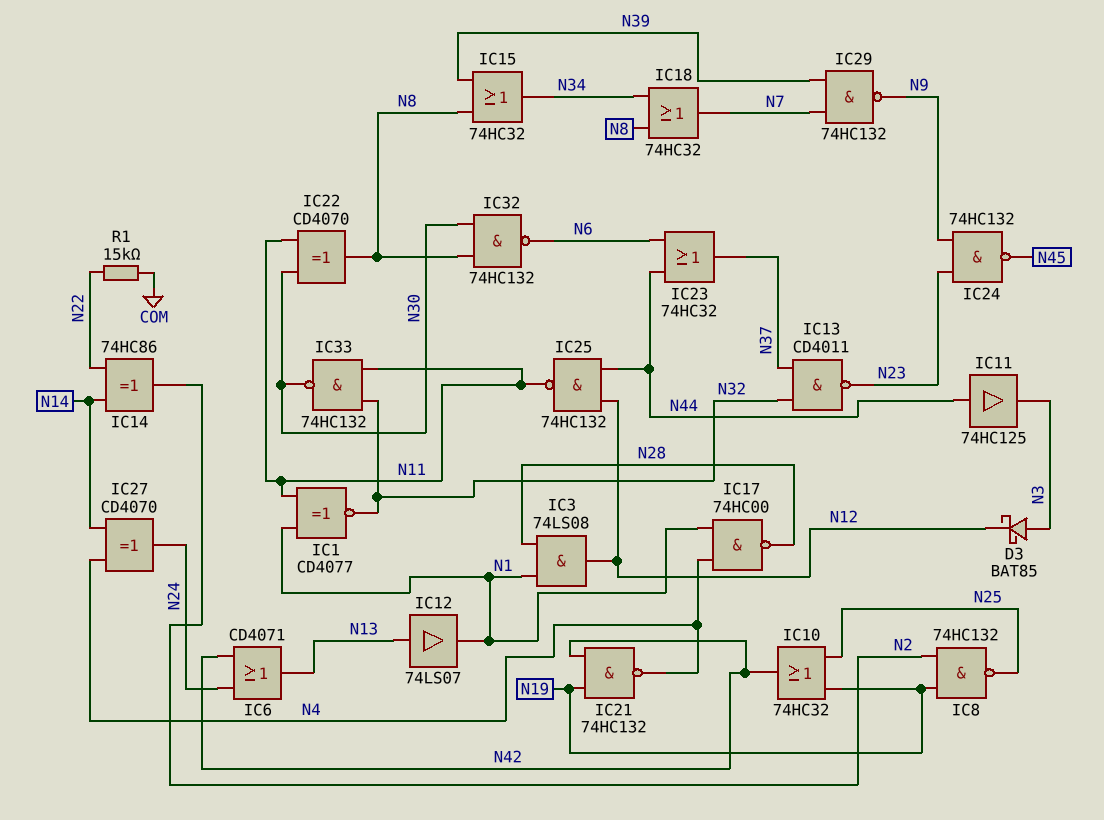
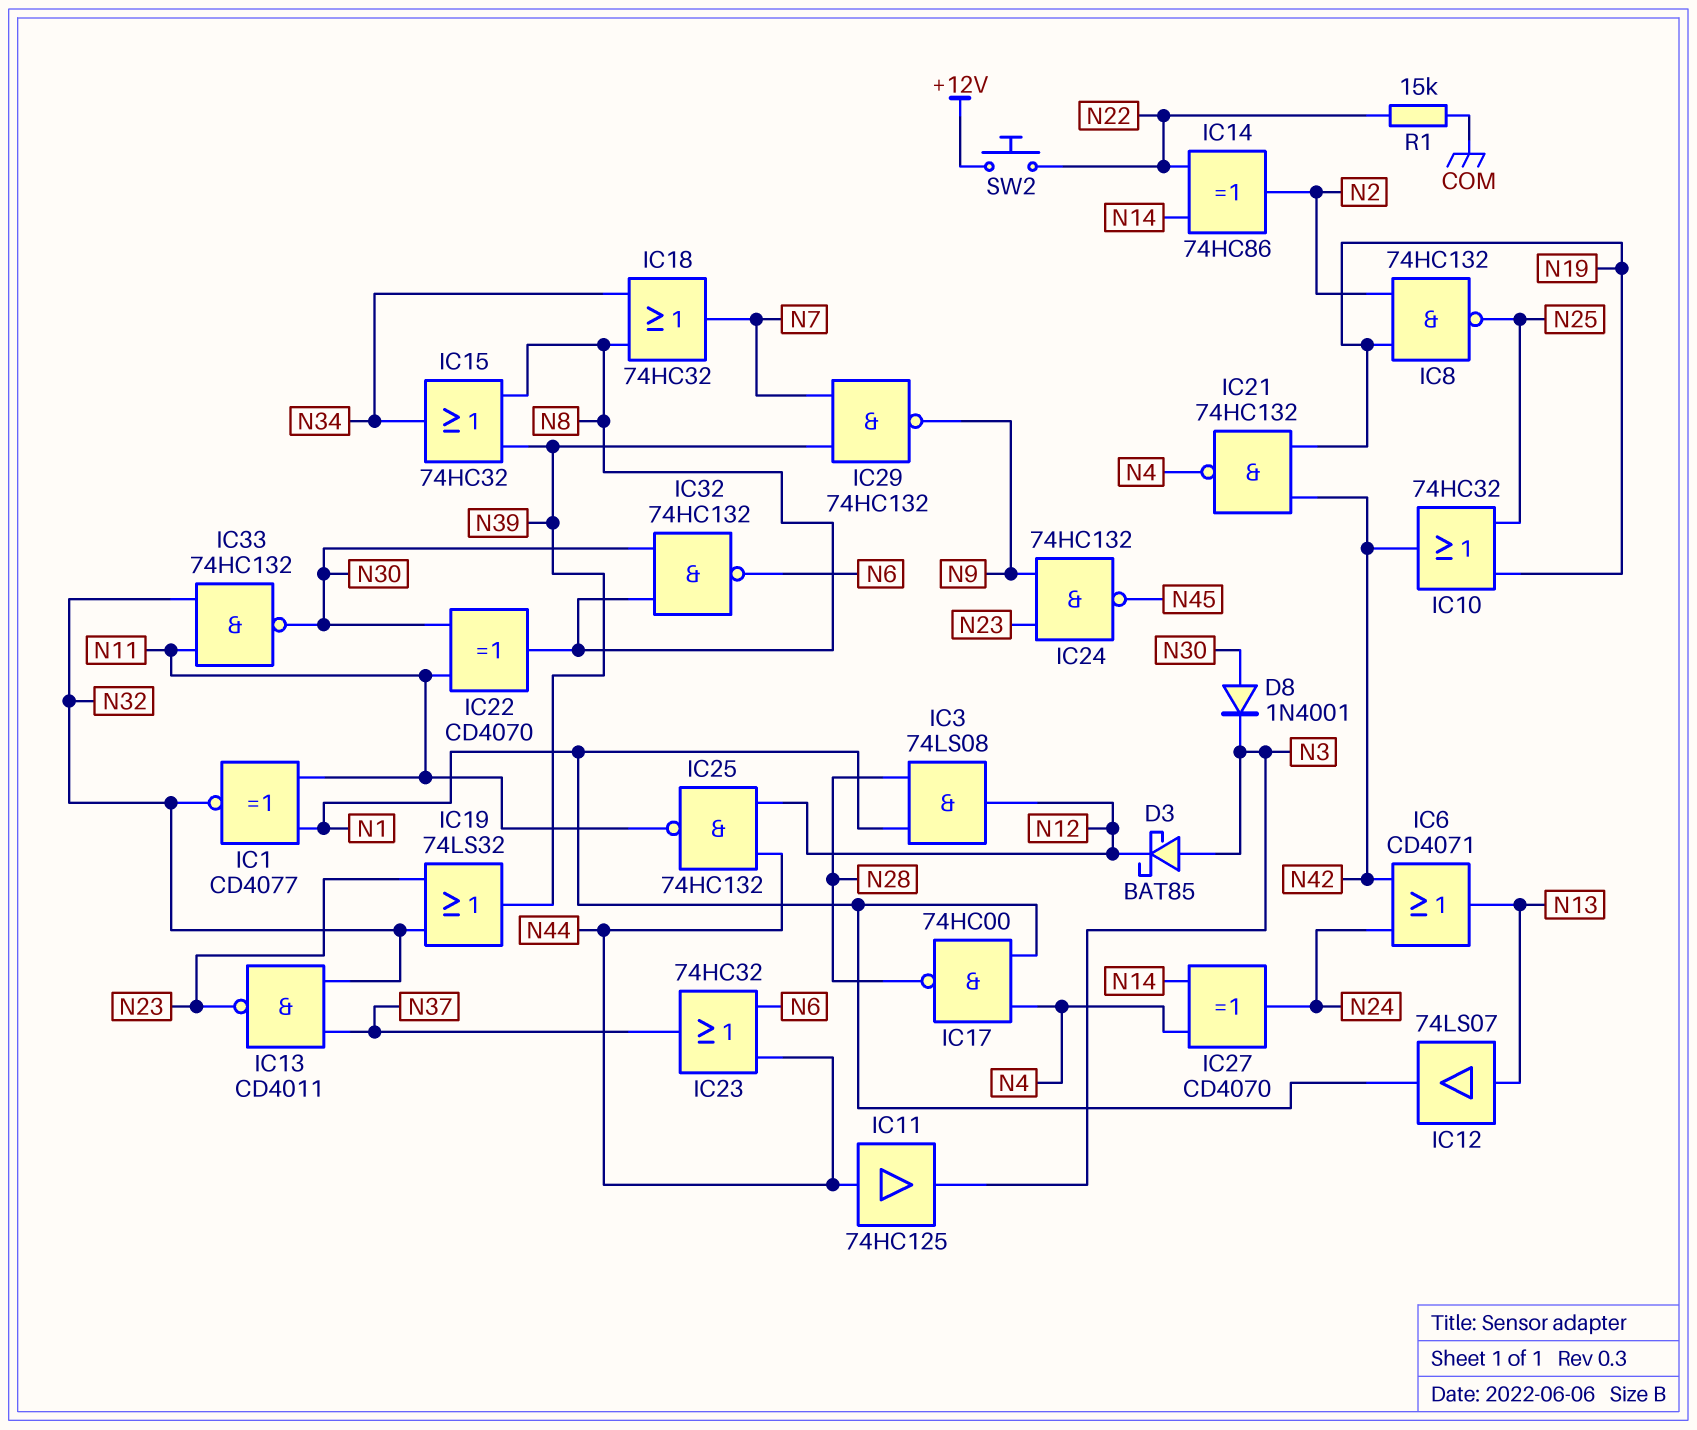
D8: none -> diode 1N4001 (A N30, K N3)
IC19: none -> OR 74LS32 (in N23, in N32, out N39)
SW2: none -> button (+12V, N22)

